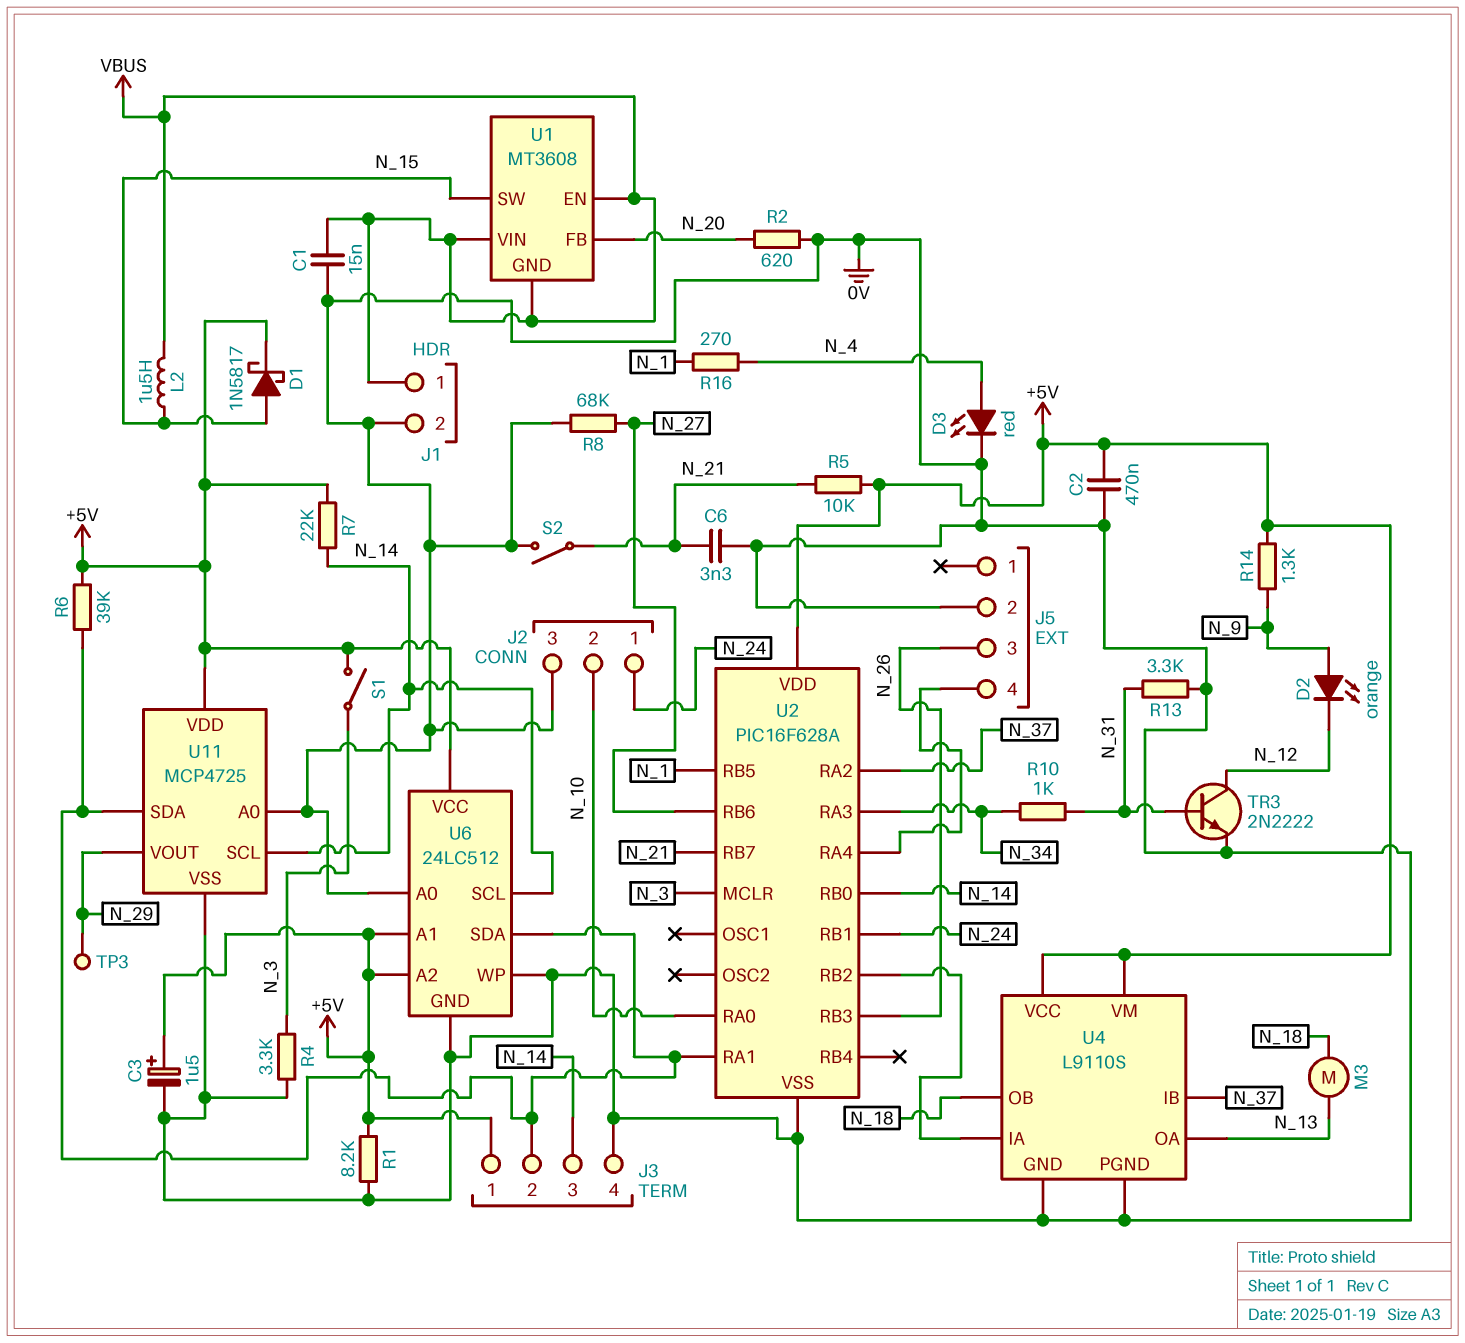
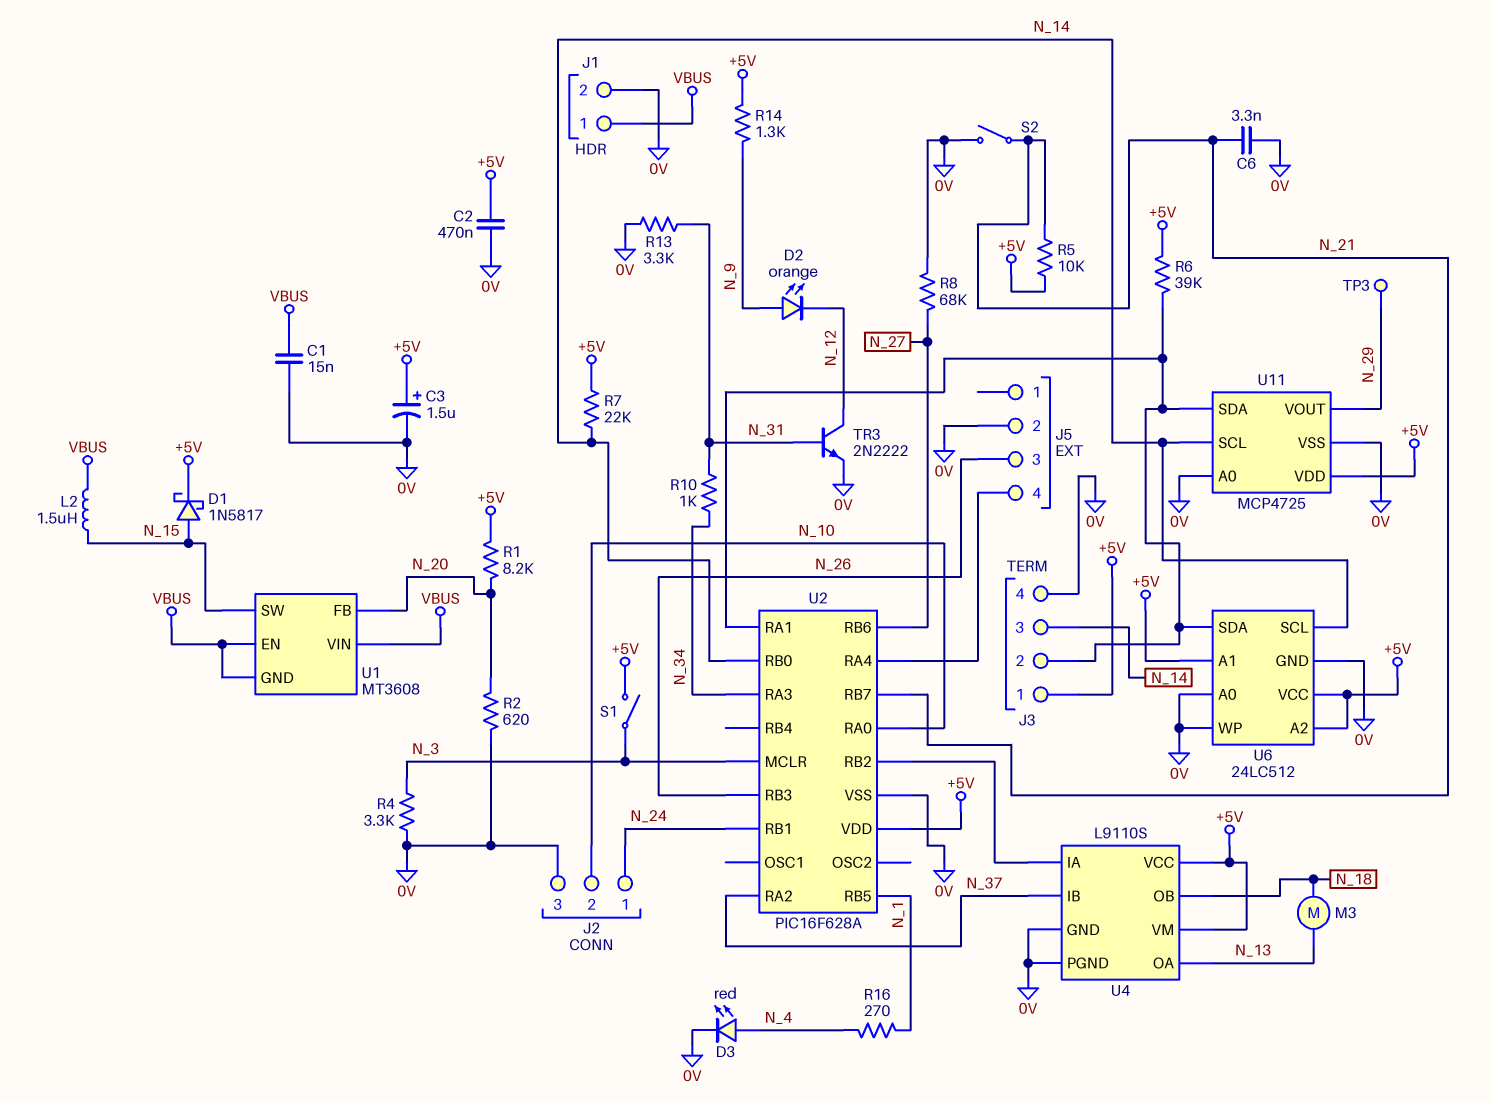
R1: 8.2k (+5V, 0V) -> 8.2k (+5V, N_20)

